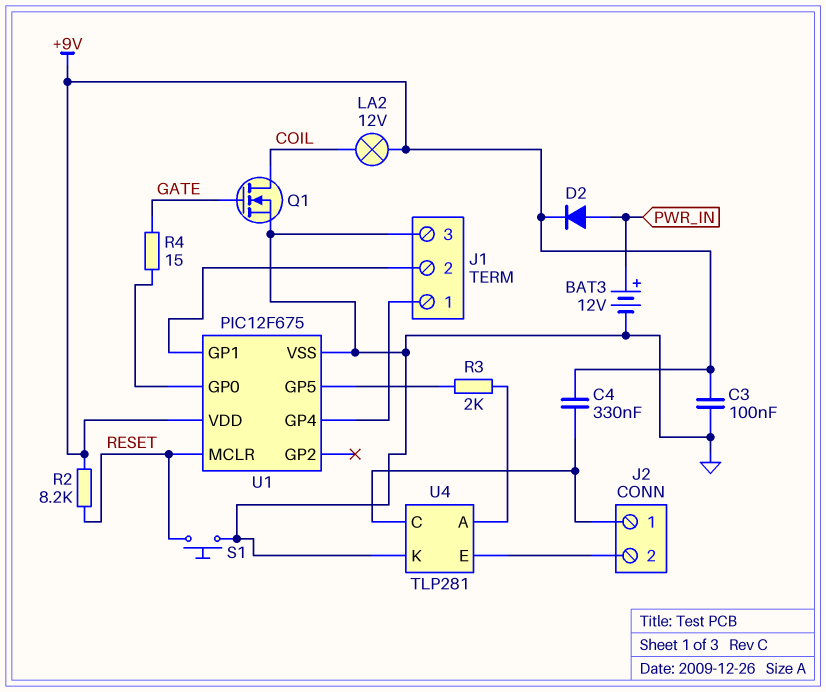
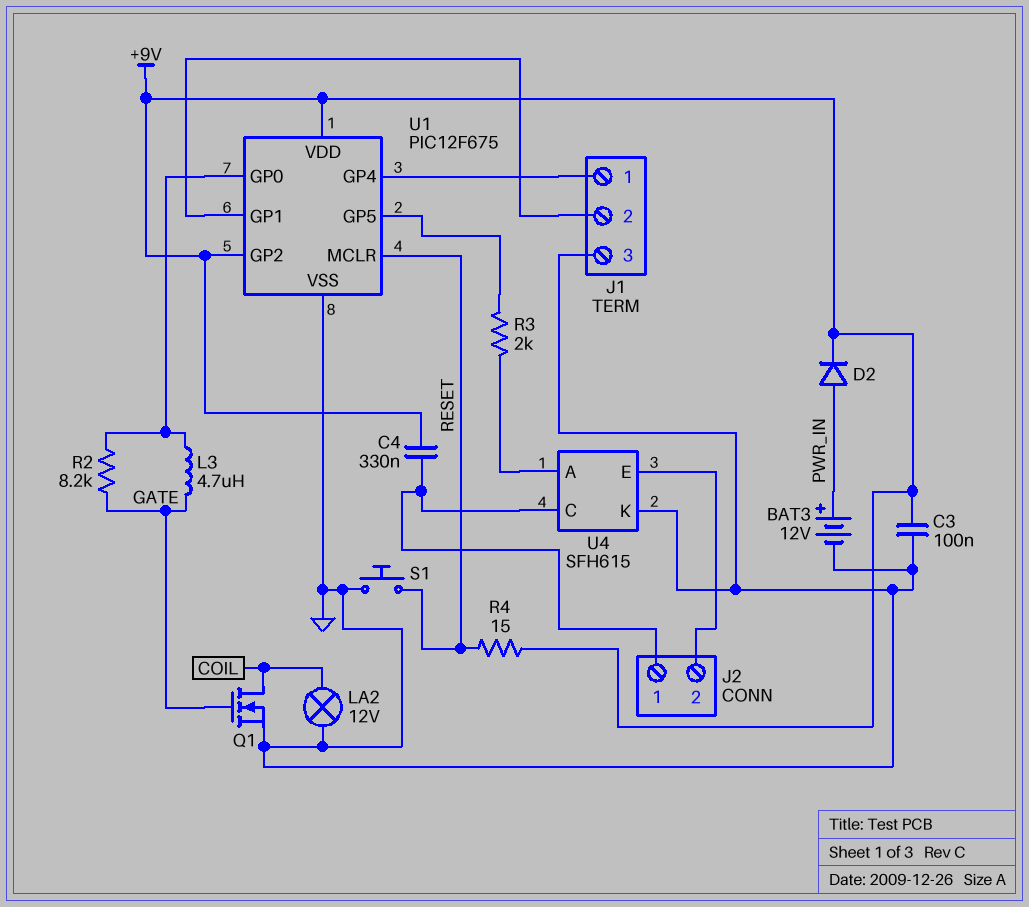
L3: none -> 4.7uH (GATE, U1/GP0)
LA2: lamp 12V (+9V, COIL) -> lamp 12V (COIL, GND)
R2: 8.2k (+9V, RESET) -> 8.2k (GATE, U1/GP0)
R4: 15 (GATE, U1/GP0) -> 15 (+9V, RESET)
U1 pin GP2: none -> +9V
U4: TLP281 -> SFH615

